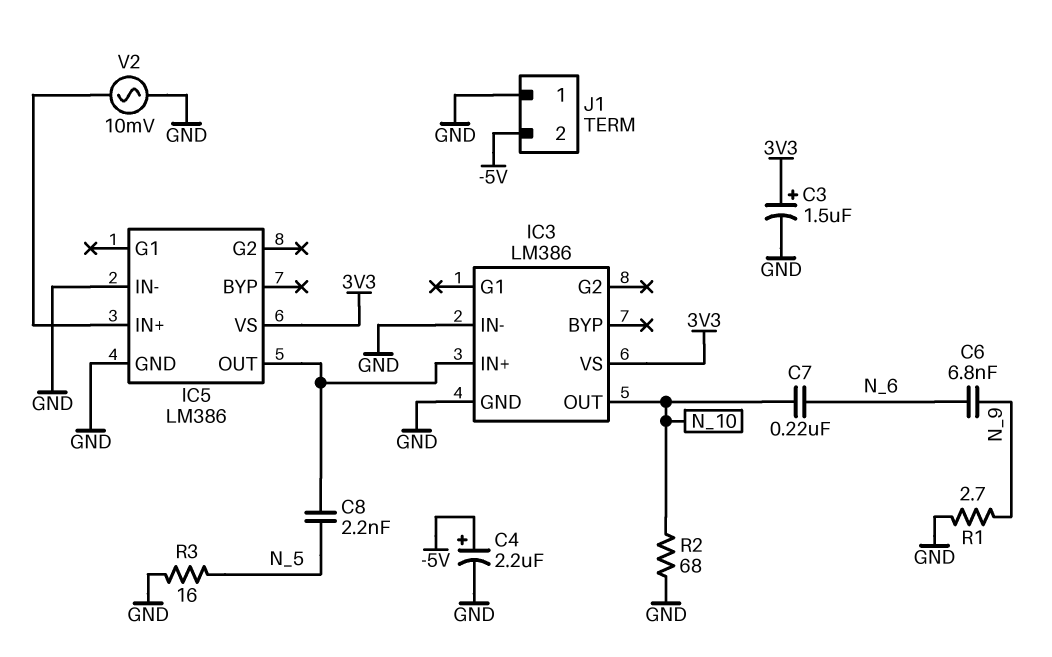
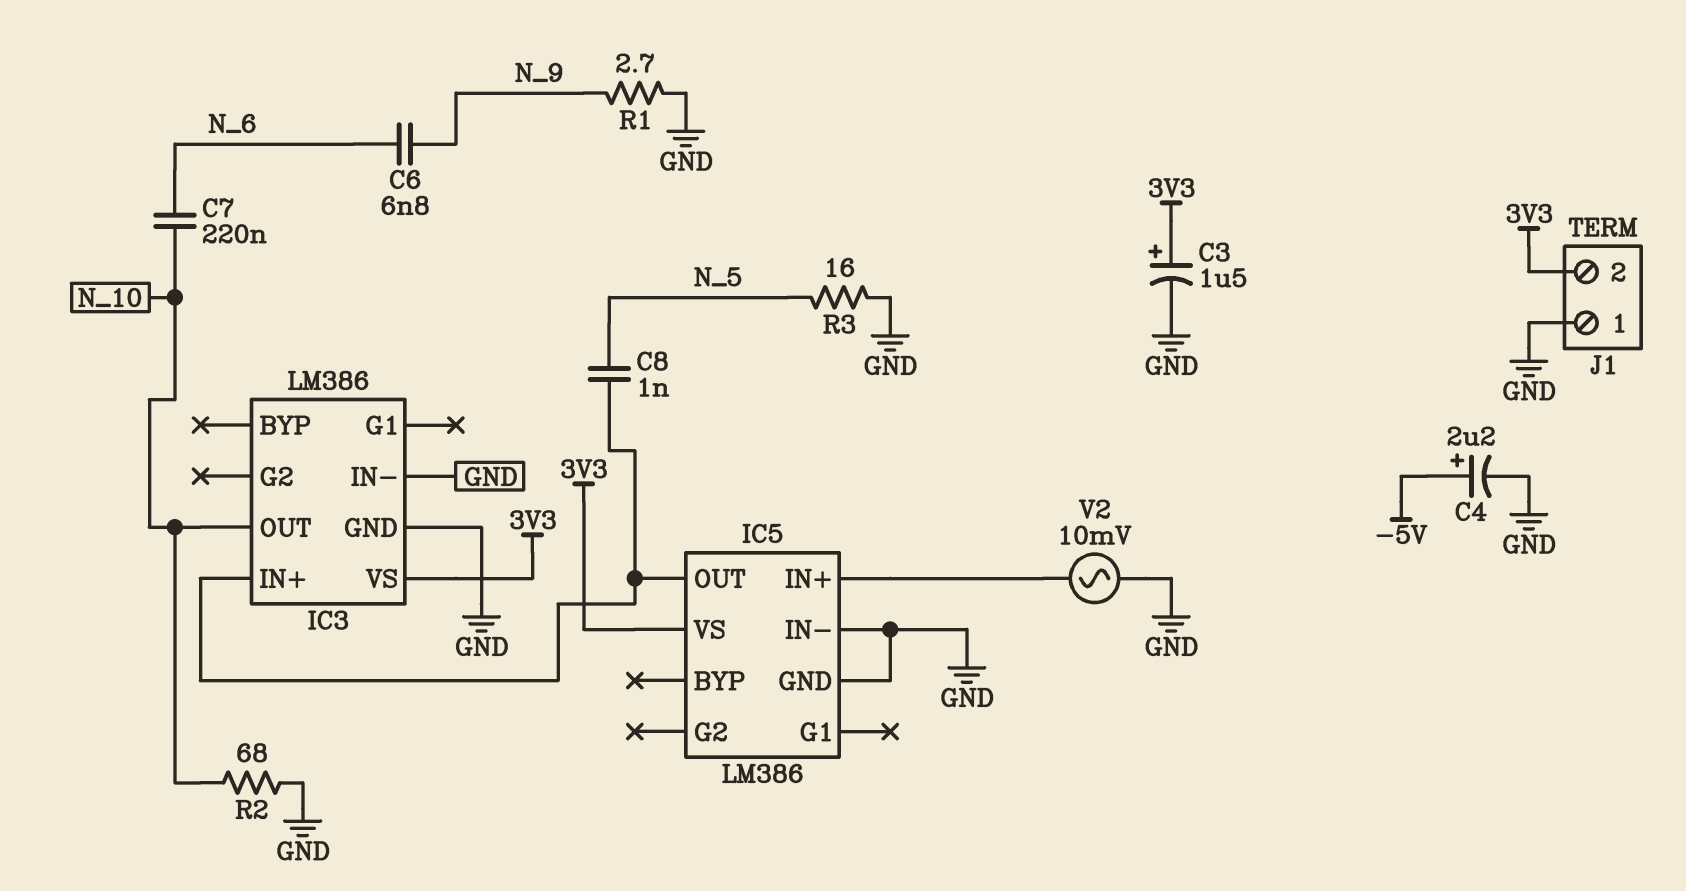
C8: 2.2nF (IC3/IN+, N_5) -> 1nF (IC3/IN+, N_5)
J1 pin 2: -5V -> 3V3

